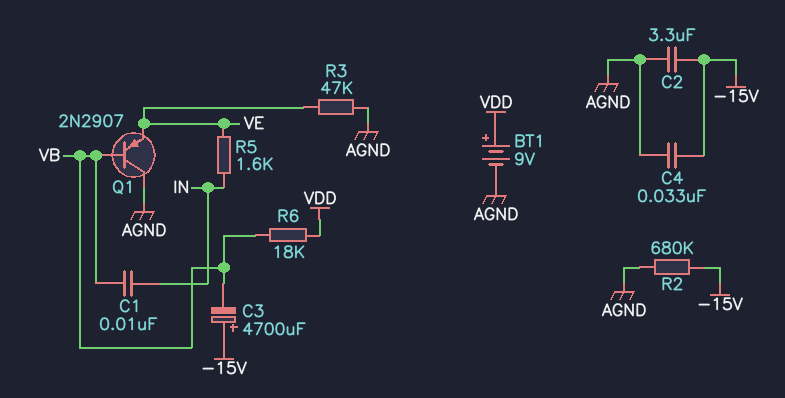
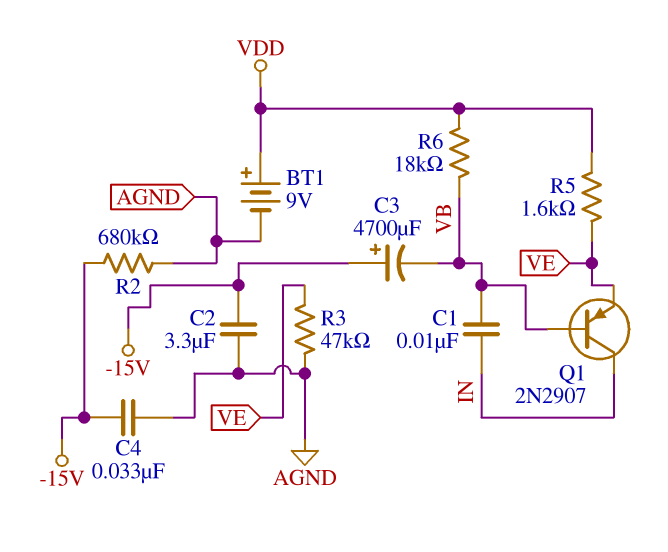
Q1: PNP 2N2907 (B VB, C AGND, E VE) -> PNP 2N2907 (B VB, C IN, E VE)
R5: 1.6k (IN, VE) -> 1.6k (VDD, VE)

